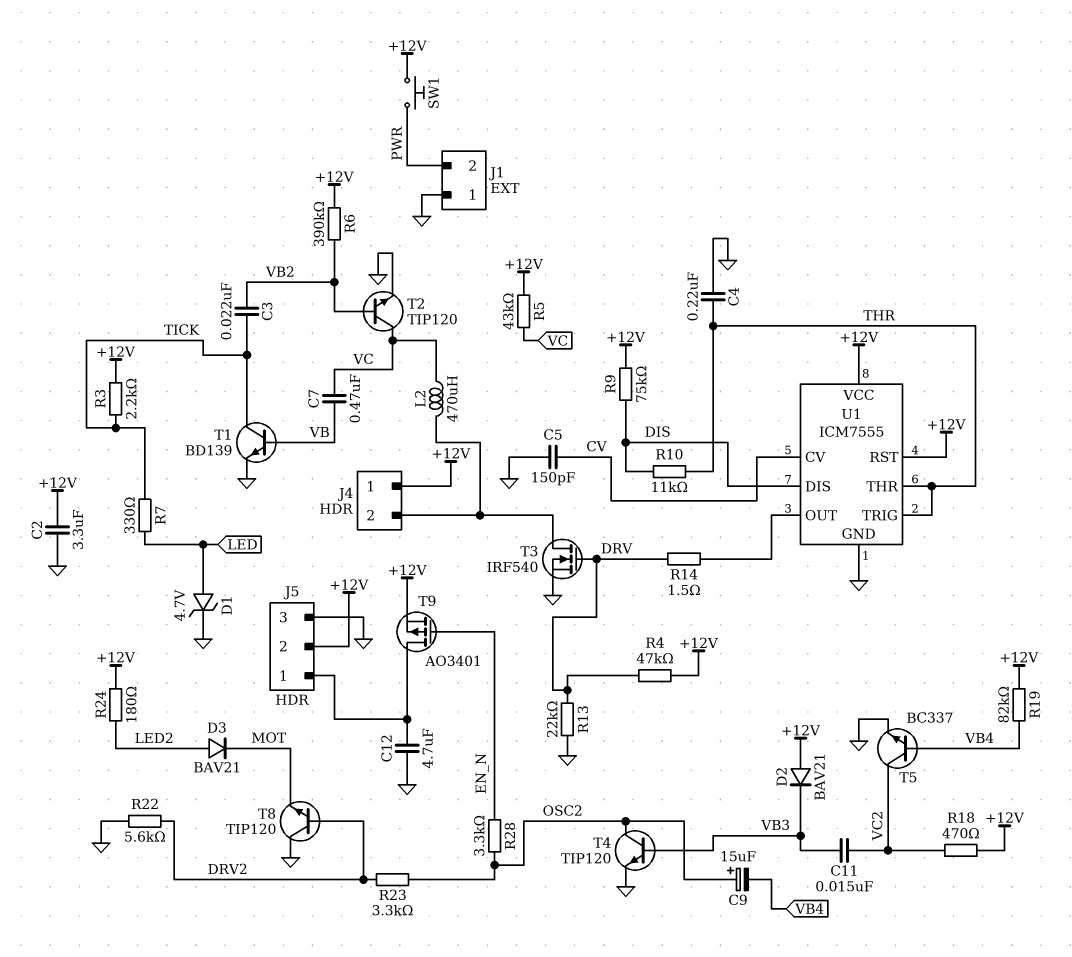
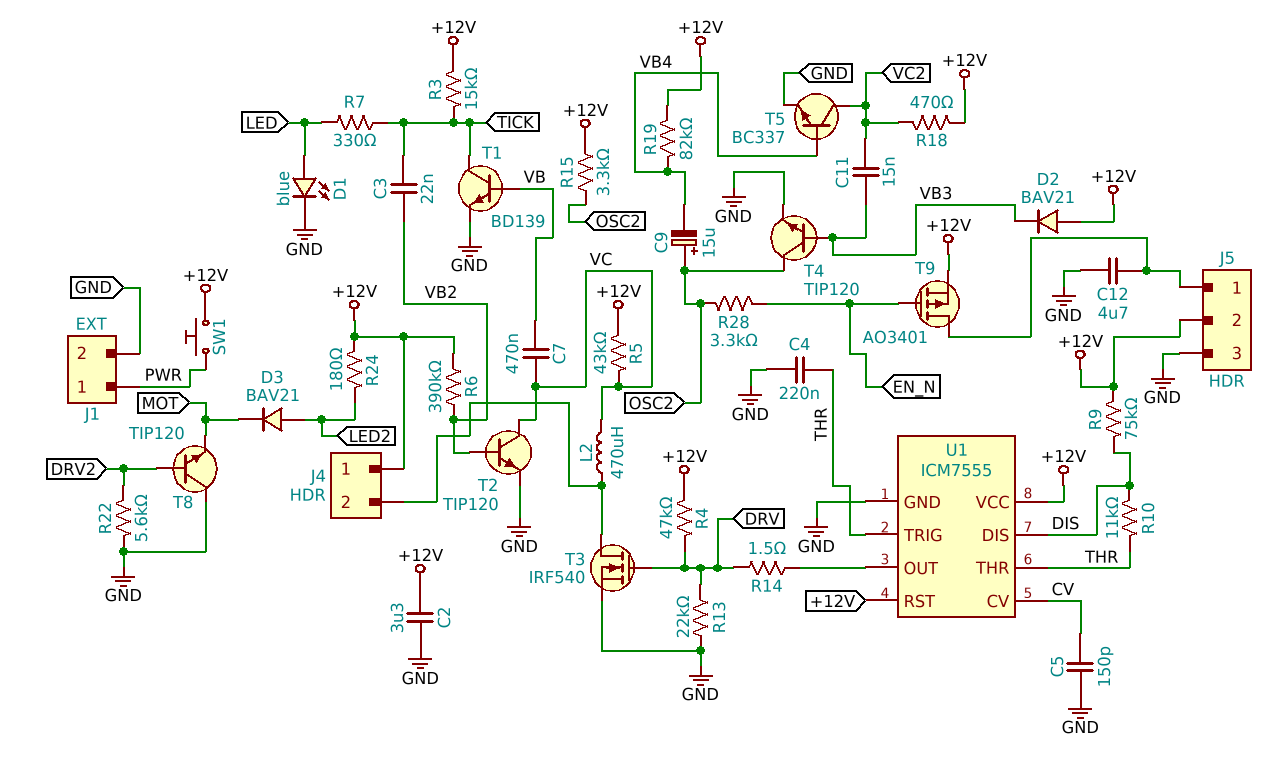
D1: zener 4.7V (A LED, K GND) -> LED blue (A LED, K GND)
J1 pin 1: GND -> PWR
J1 pin 2: PWR -> GND
R3: 2.2k (+12V, TICK) -> 15k (+12V, TICK)
R15: none -> 3.3k (+12V, OSC2)
R23: 3.3k (DRV2, OSC2) -> none

